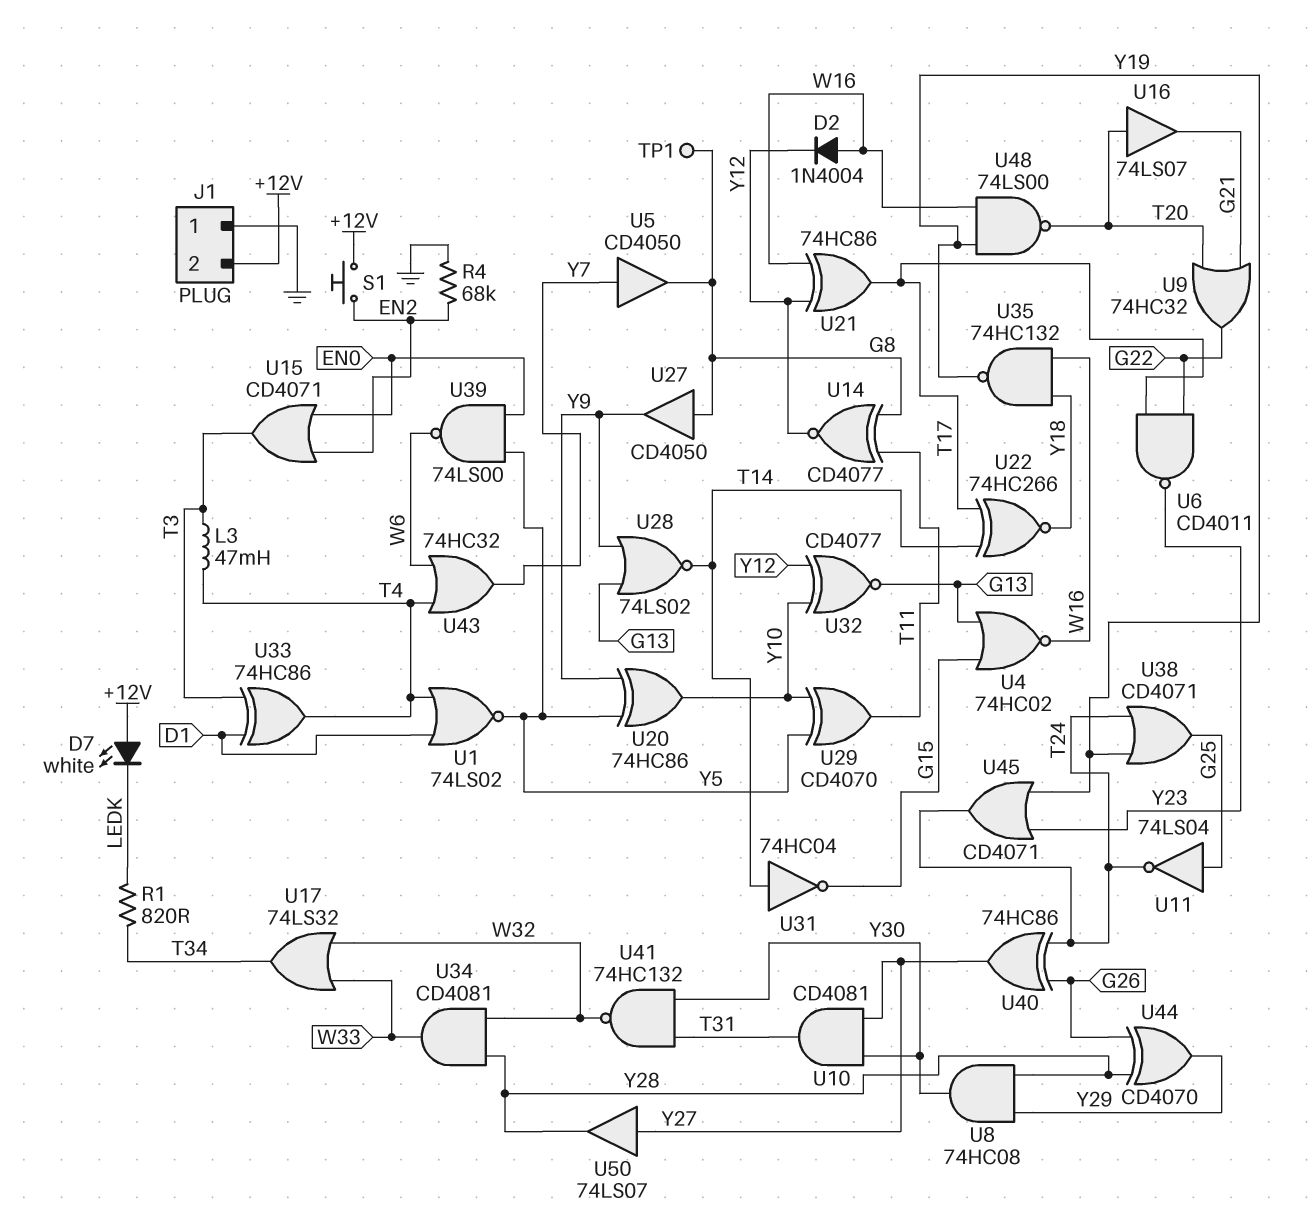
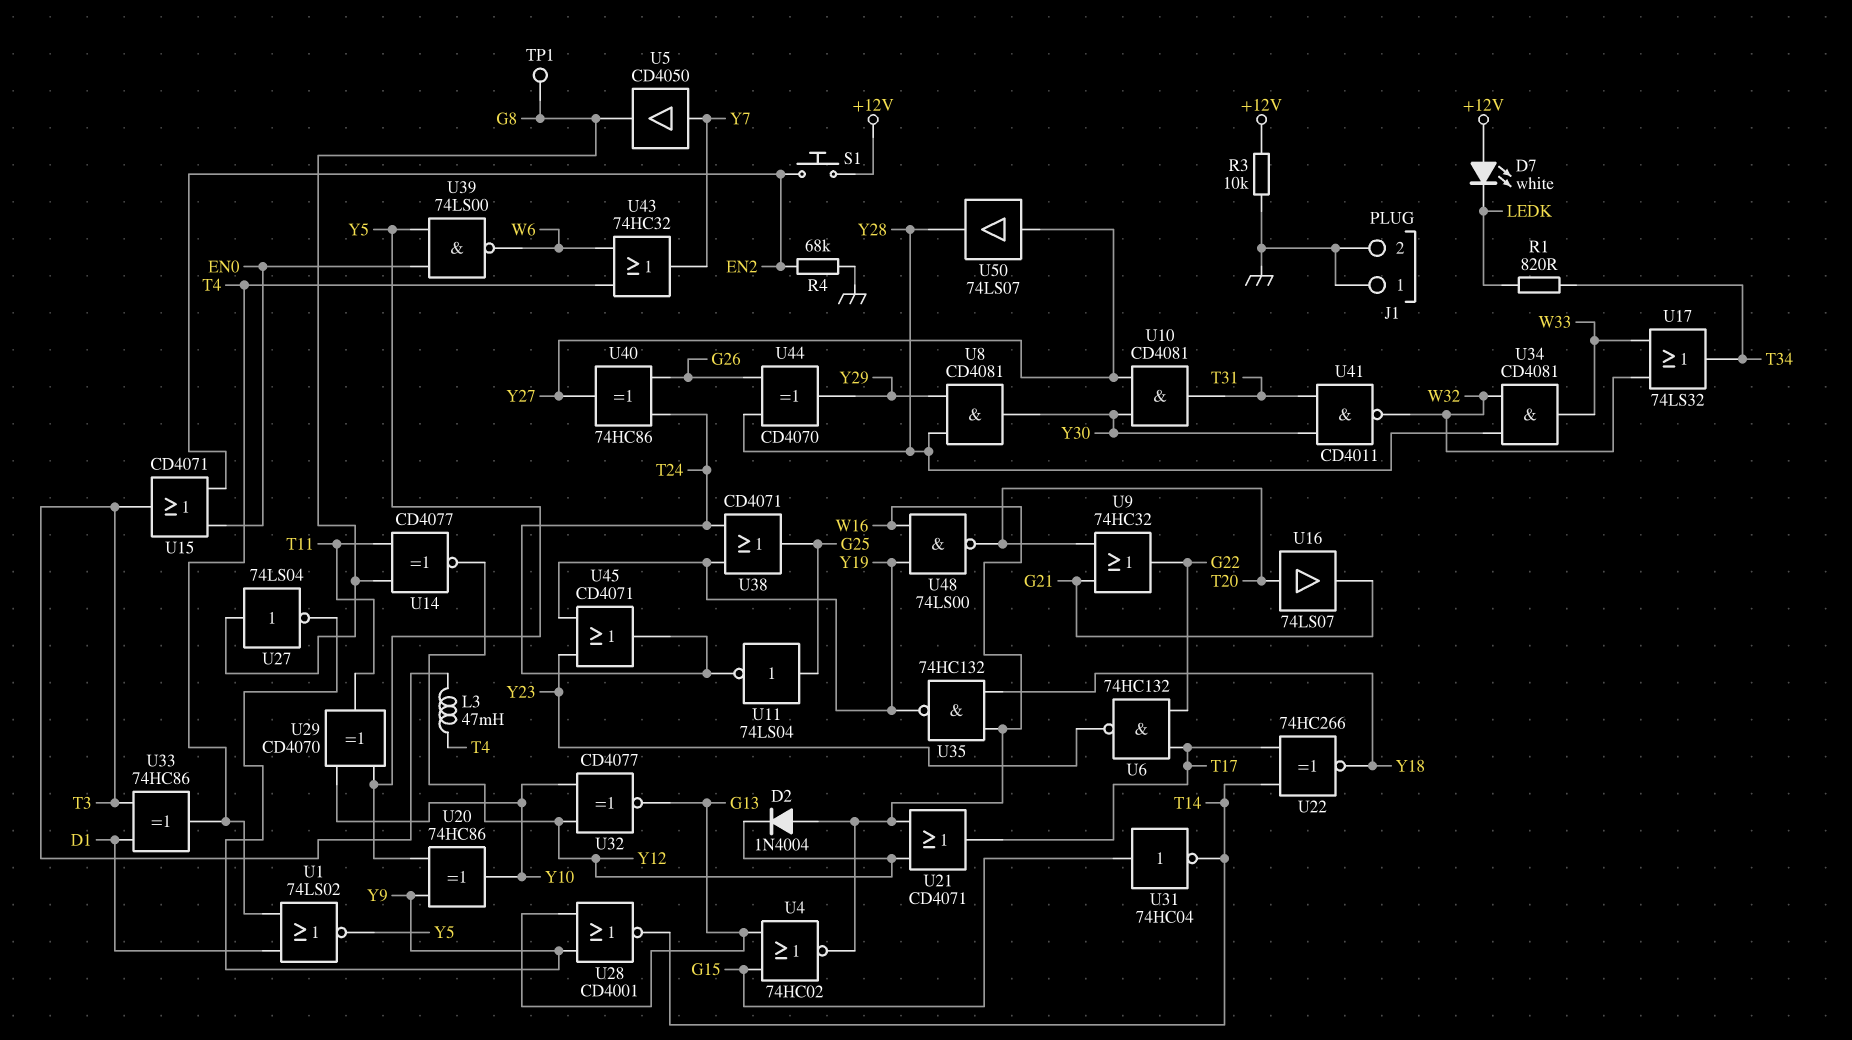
J1 pin 2: +12V -> GND
R3: none -> 10k (+12V, GND)
U6: NAND CD4011 (in G22, in T17, out Y23) -> NAND 74HC132 (in G22, in T17, out Y23)
U8: AND 74HC08 (in Y28, in Y29, out Y30) -> AND CD4081 (in Y28, in Y29, out Y30)
U21: XOR 74HC86 (in W16, in Y12, out T17) -> OR CD4071 (in W16, in Y12, out T17)
U27: buffer CD4050 (in G8, out Y9) -> NOT 74LS04 (in G8, out Y9)
U28: NOR 74LS02 (in G13, in Y9, out T14) -> NOR CD4001 (in G13, in Y9, out T14)
U31: NOT 74HC04 (in T14, out G15) -> NOT 74HC04 (in G15, out T14)
U41: NAND 74HC132 (in T31, in Y30, out W32) -> NAND CD4011 (in T31, in Y30, out W32)

